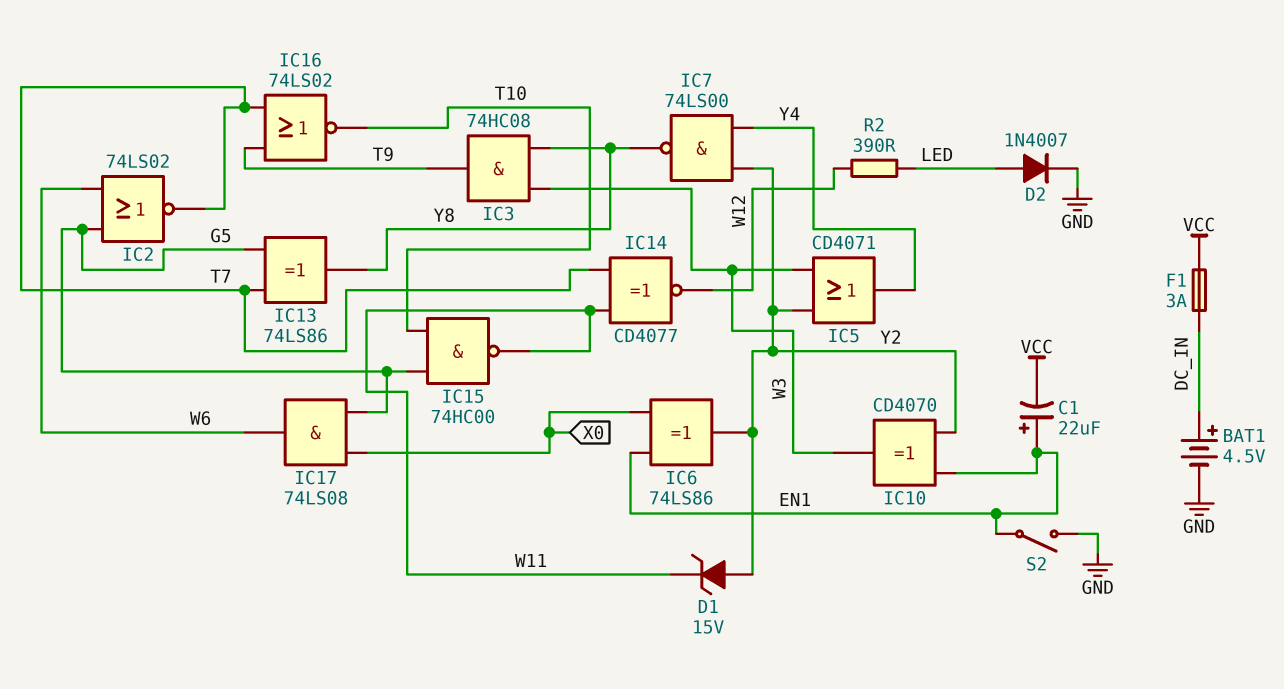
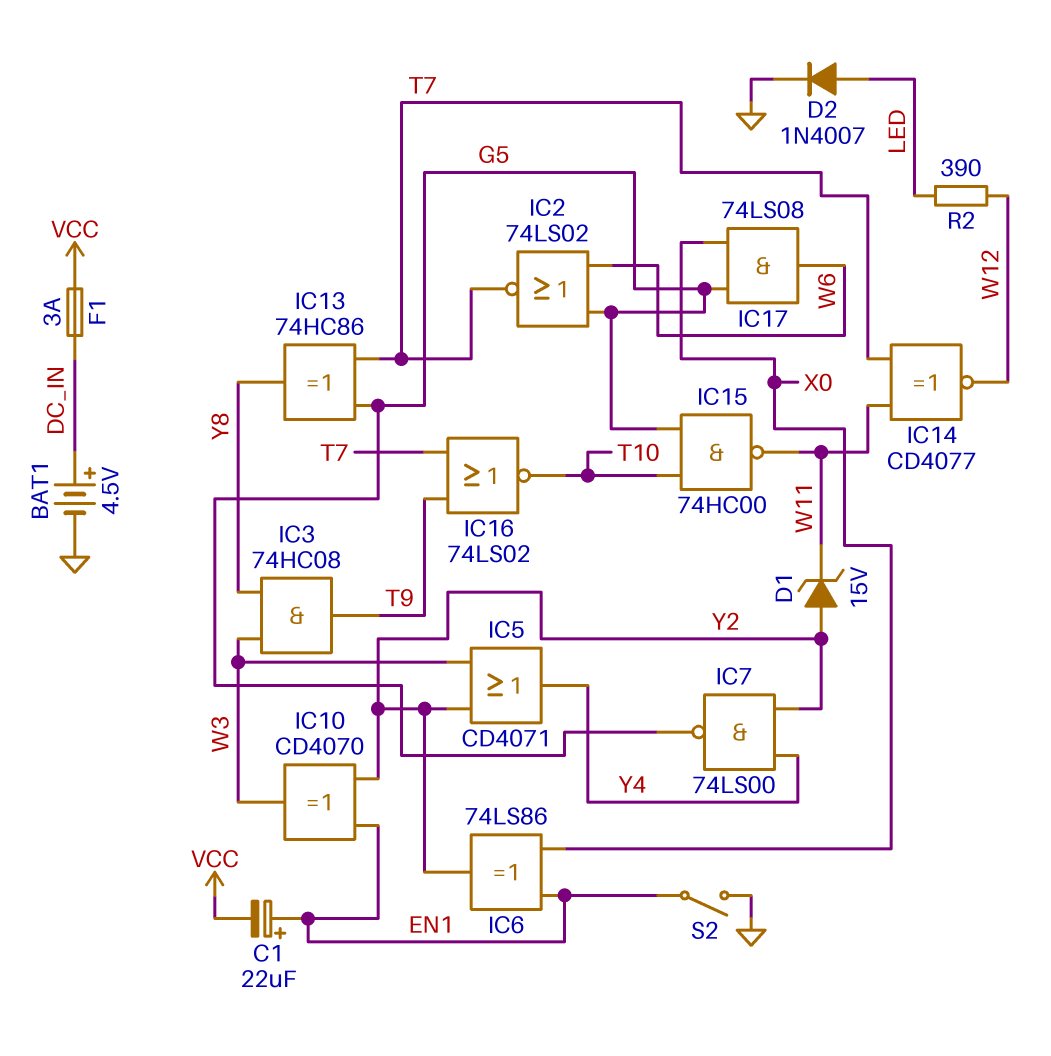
IC7: NAND 74LS00 (in Y2, in Y4, out Y8) -> NAND 74LS00 (in Y2, in Y4, out G5)
IC13: XOR 74LS86 (in G5, in T7, out Y8) -> XOR 74HC86 (in G5, in T7, out Y8)

